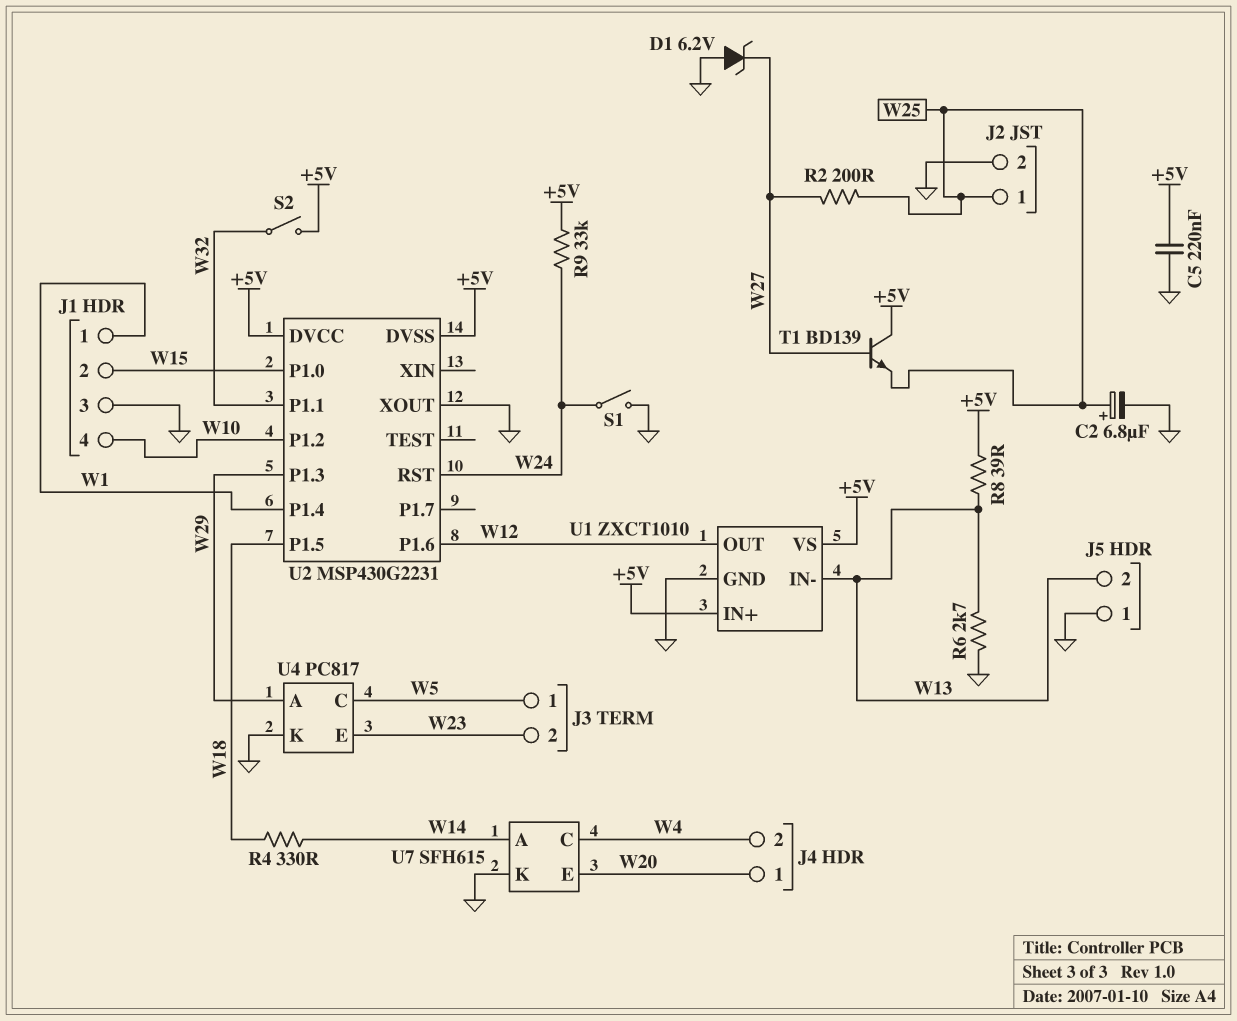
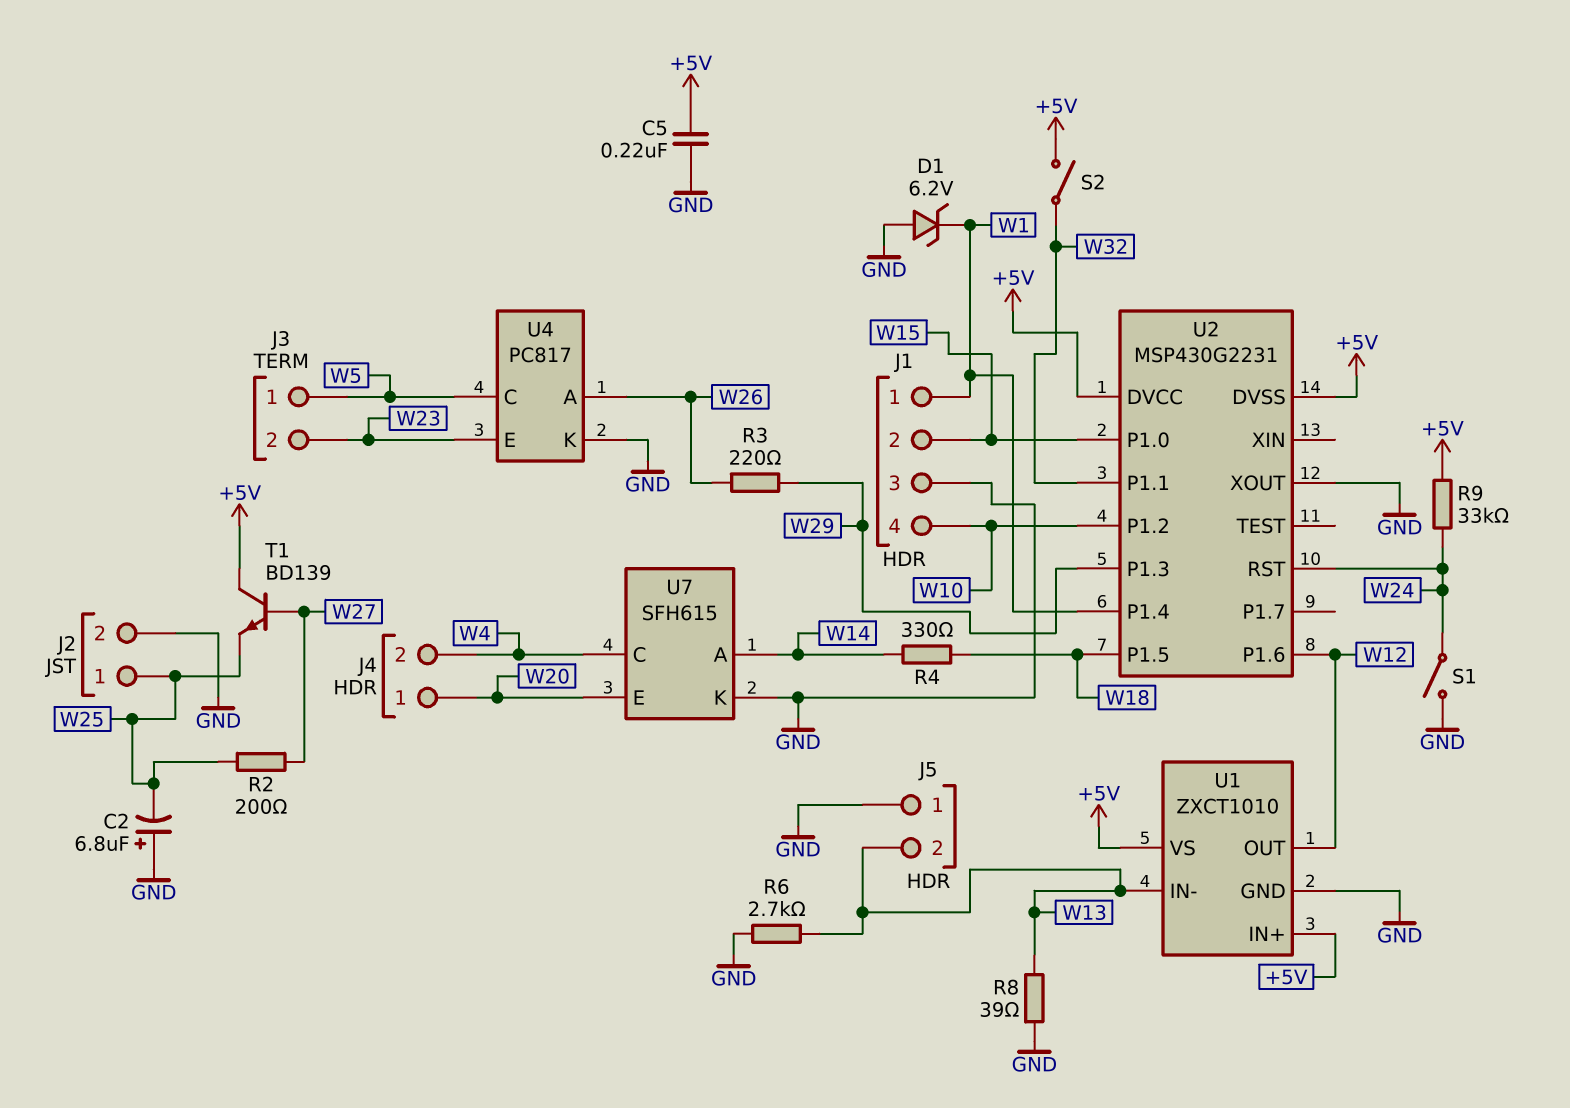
C2: 6.8uF (plus W25, minus GND) -> 6.8uF (plus GND, minus W25)
D1: zener 6.2V (A GND, K W27) -> zener 6.2V (A GND, K W1)
R3: none -> 220 (W26, W29)
R8: 39 (+5V, W13) -> 39 (GND, W13)
U4 pin A: W29 -> W26

